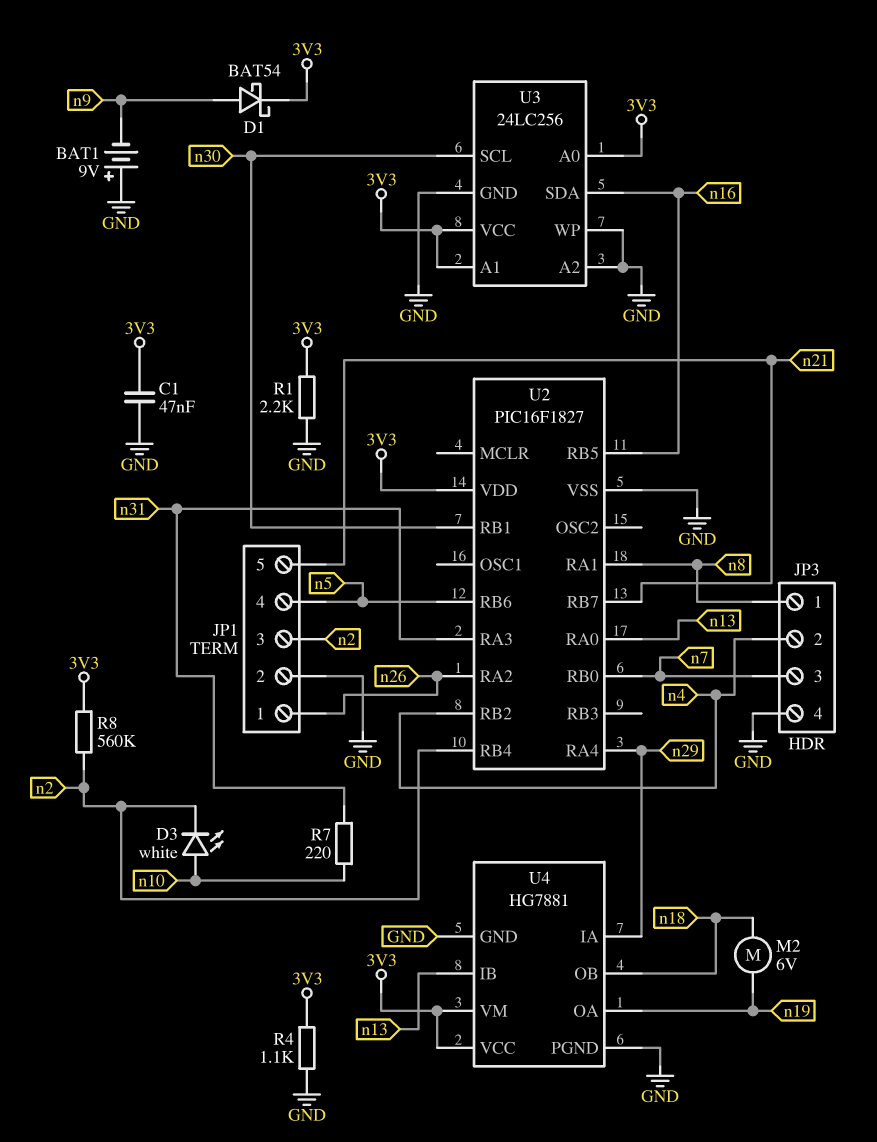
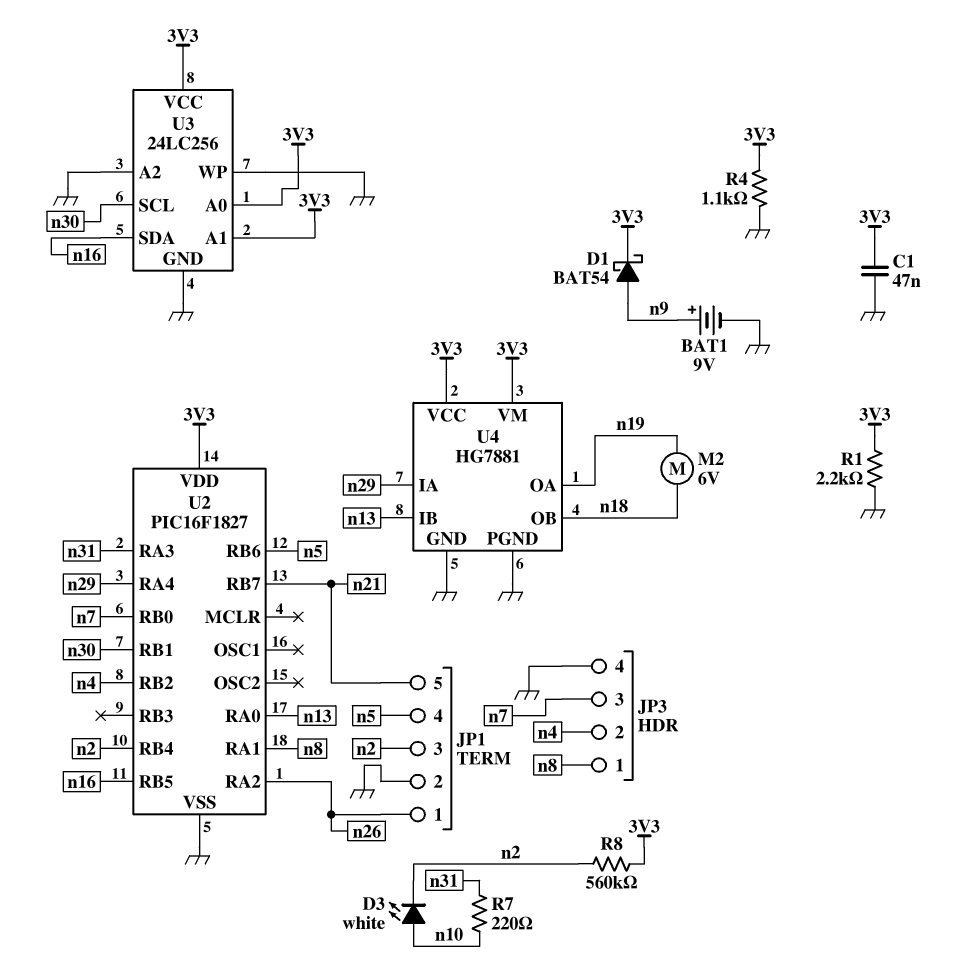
BAT1: 9V (plus GND, minus n9) -> 9V (plus n9, minus GND)

